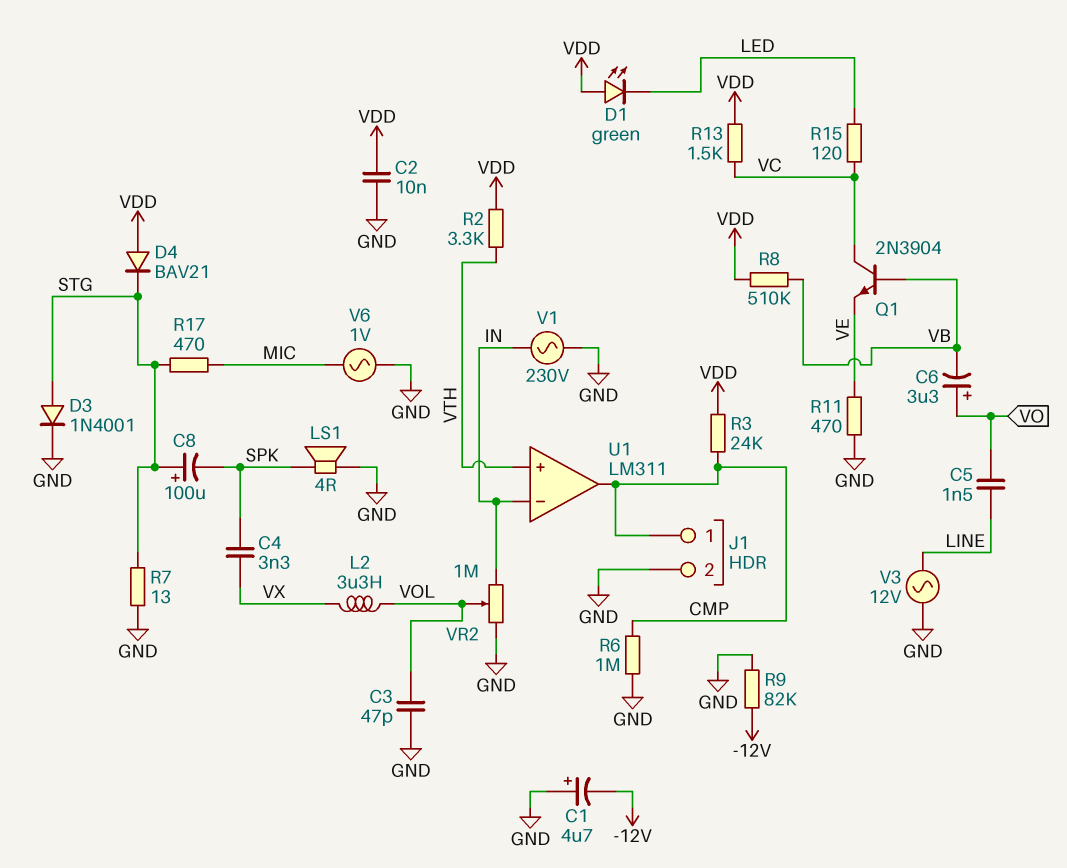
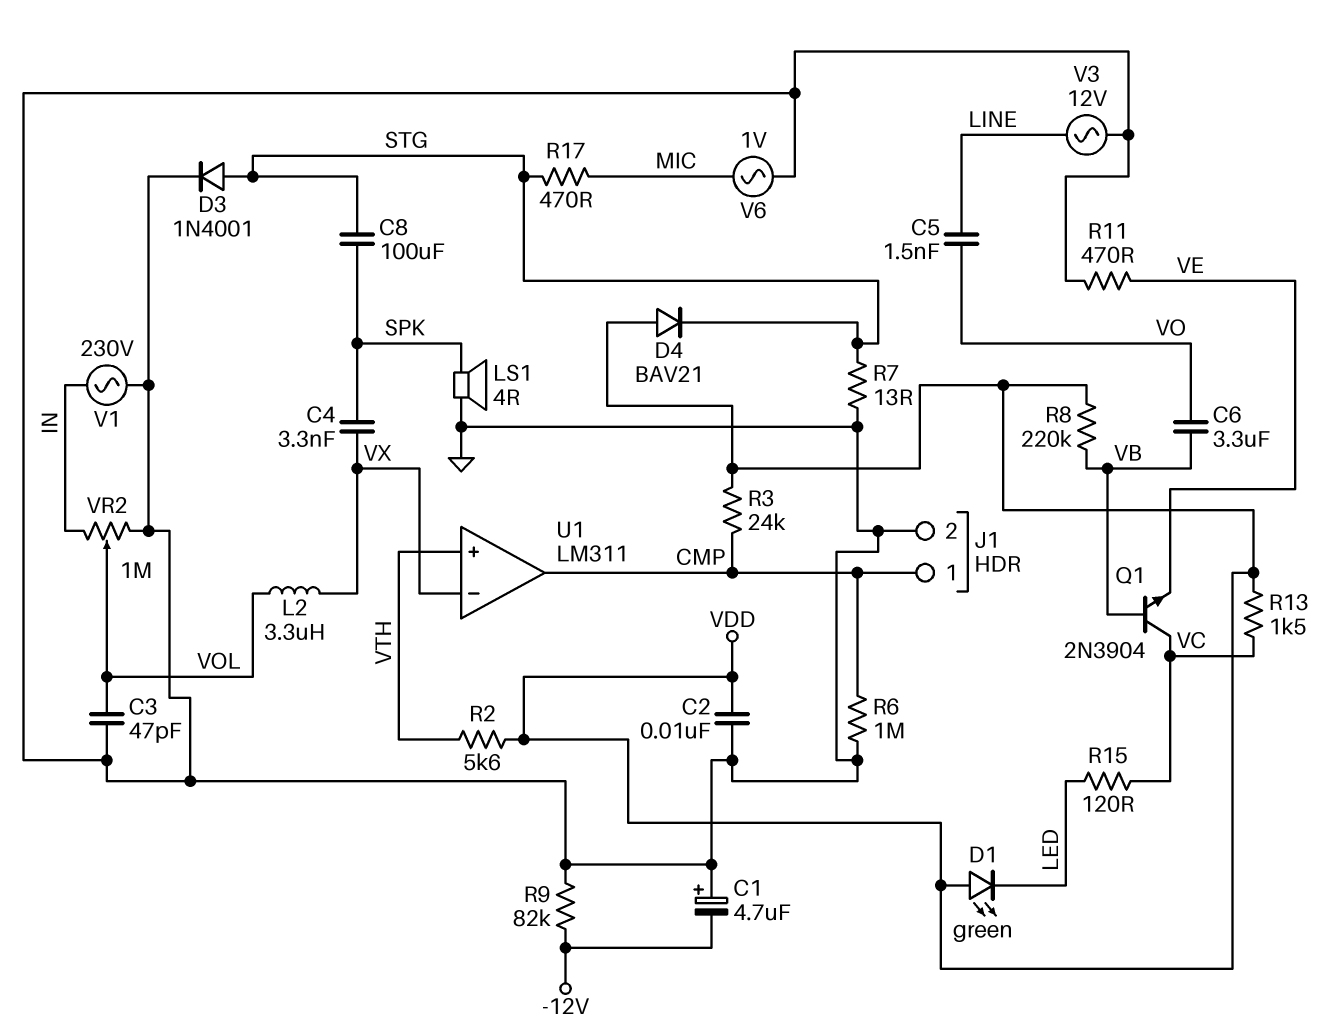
C6: 3.3uF (plus VO, minus VB) -> 3.3uF (VB, VO)
C8: 100uF (plus STG, minus SPK) -> 100uF (SPK, STG)
R2: 3.3k (VDD, VTH) -> 5.6k (VDD, VTH)
R8: 510k (VB, VDD) -> 220k (VB, VDD)
U1 pin in-: IN -> VX

